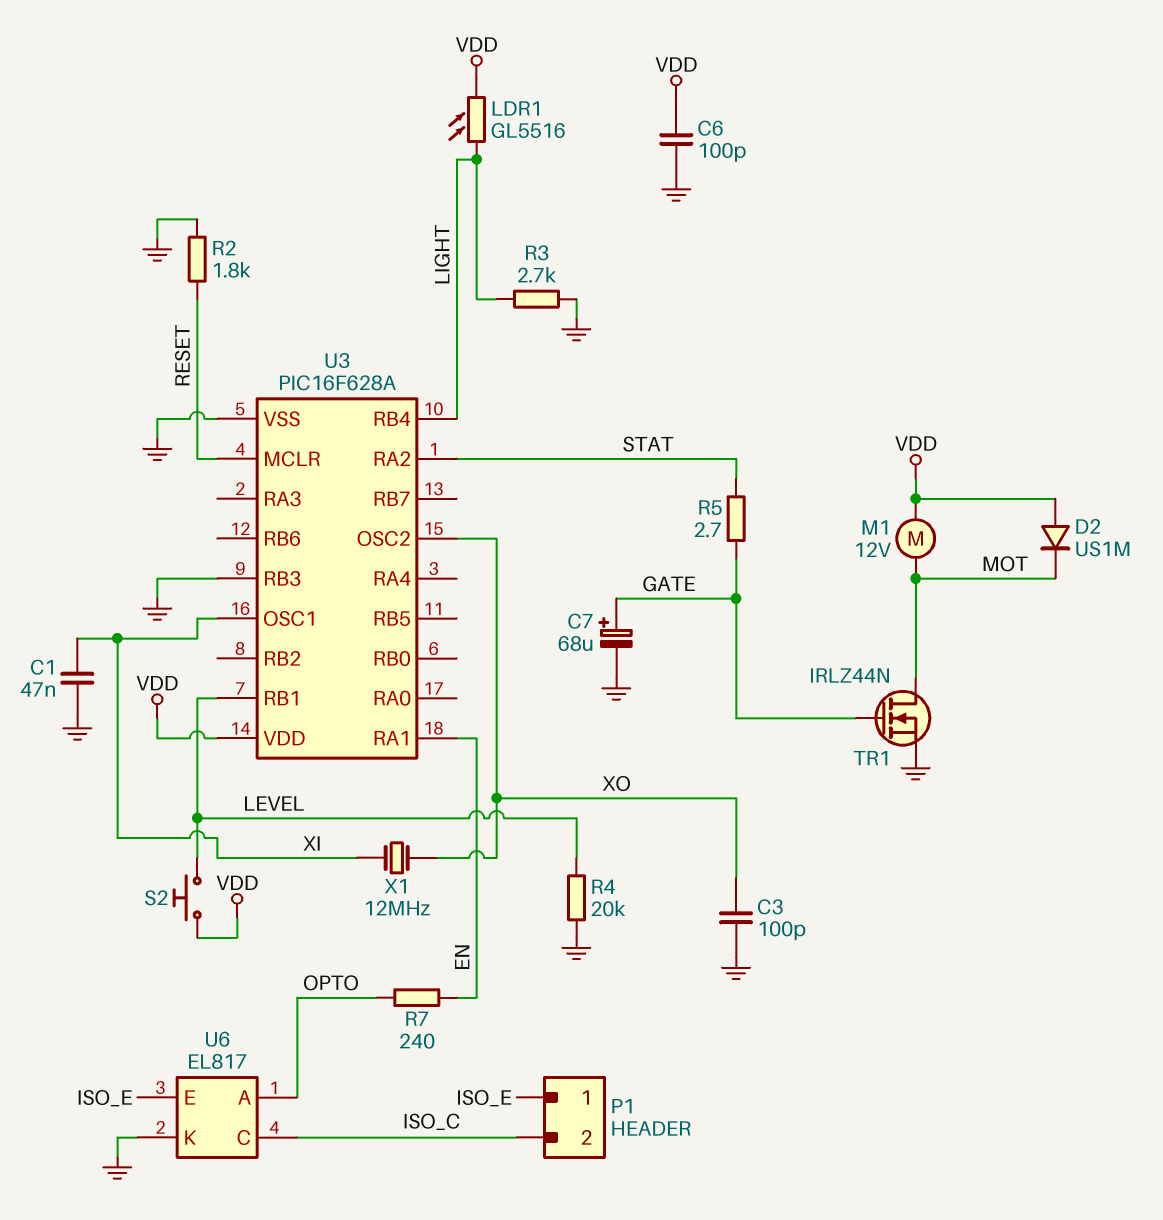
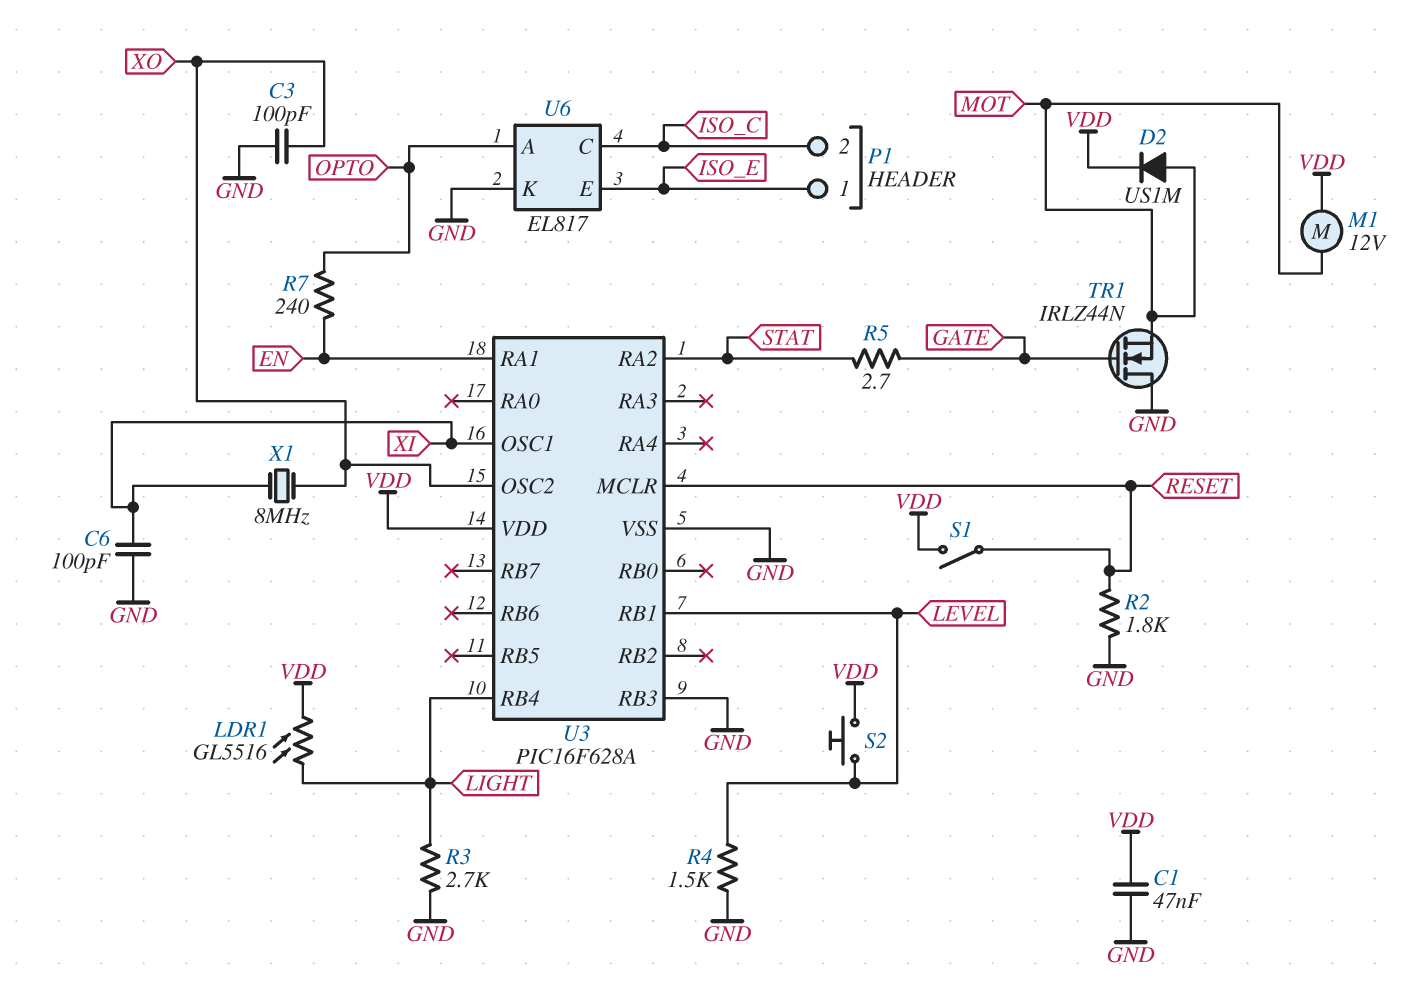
C1: 47nF (GND, XI) -> 47nF (GND, VDD)
C6: 100pF (GND, VDD) -> 100pF (GND, XI)
C7: 68uF (plus GATE, minus GND) -> none
D2: diode US1M (A VDD, K MOT) -> diode US1M (A MOT, K VDD)
R4: 20k (GND, LEVEL) -> 1.5k (GND, LEVEL)
S1: none -> switch (RESET, VDD)
TR1: NMOS IRLZ44N (G GATE, D MOT, S GND) -> NMOS IRLZ44N (G GATE, D GND, S MOT)
X1: 12MHz (XI, XO) -> 8MHz (XI, XO)

